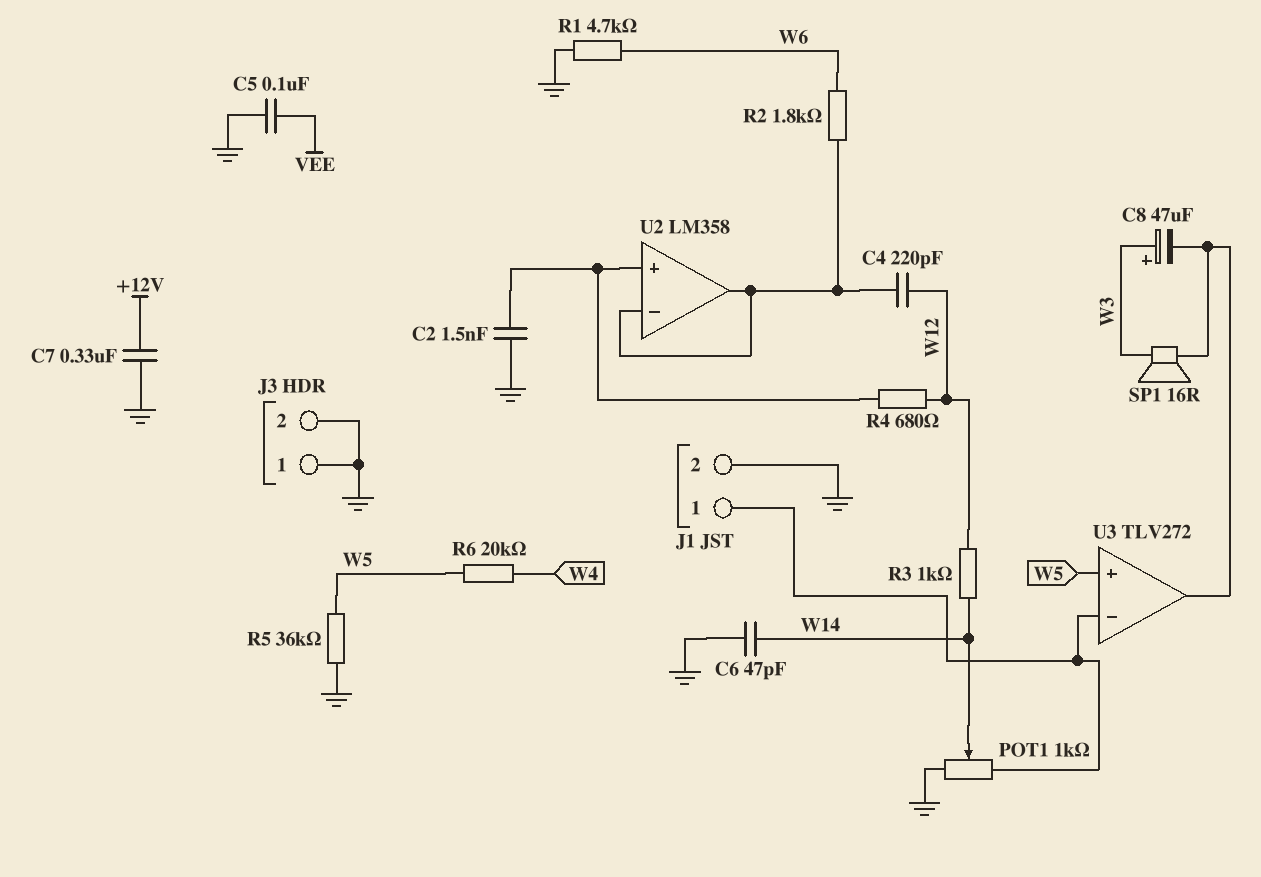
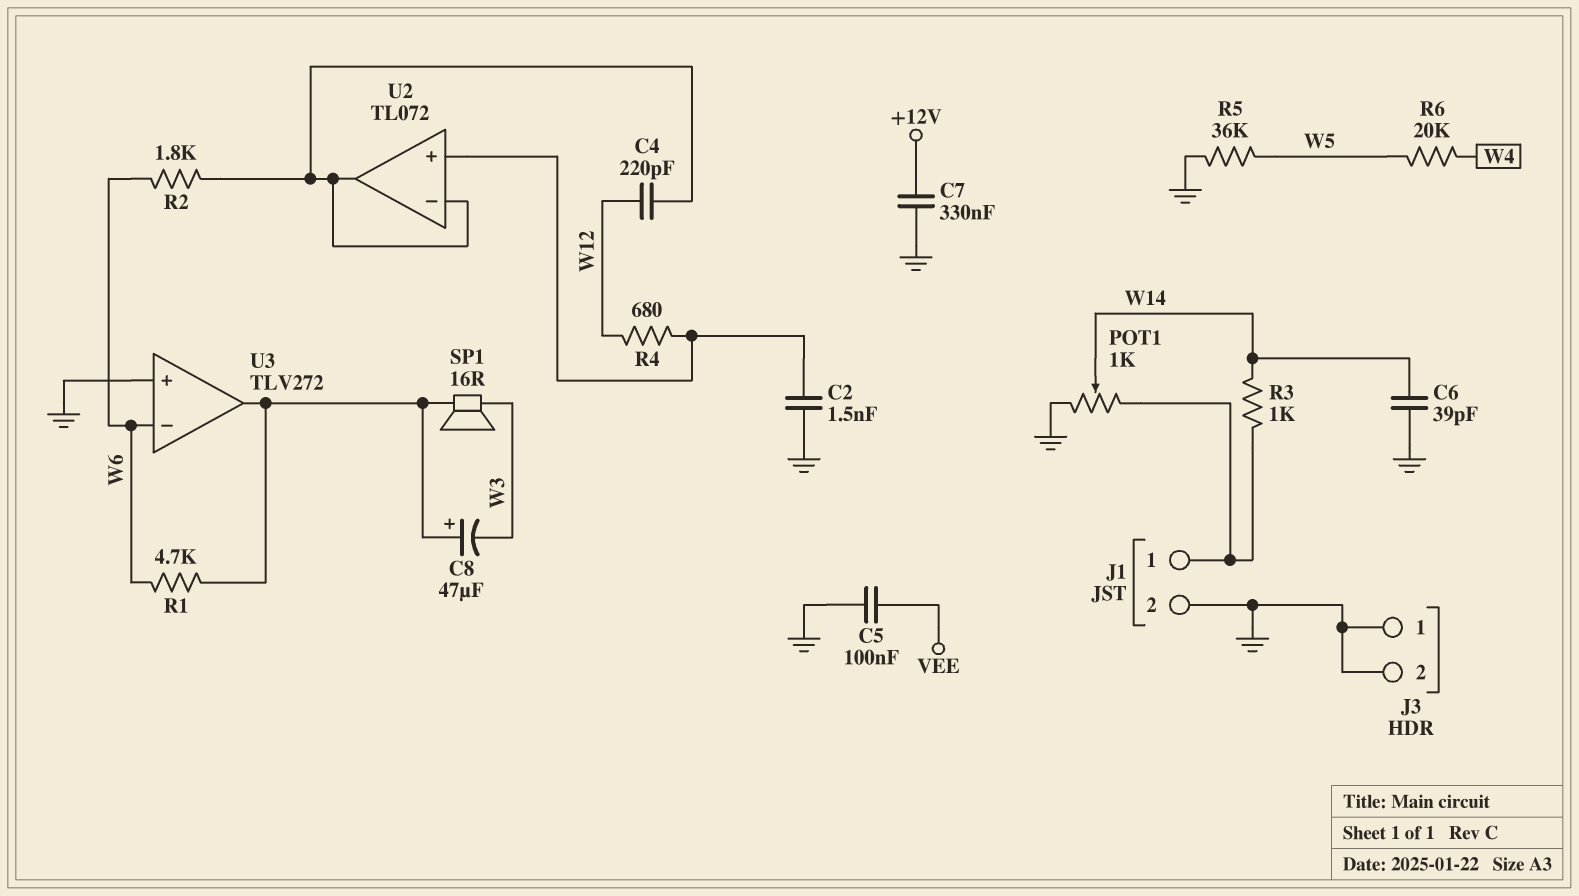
C6: 47pF (GND, W14) -> 39pF (GND, W14)
C8: 47uF (plus W3, minus U3/out) -> 47uF (plus U3/out, minus W3)
R1: 4.7k (GND, W6) -> 4.7k (U3/out, W6)
R3: 1k (W12, W14) -> 1k (J1/1, W14)
U2: LM358 -> TL072
U3 pin in+: W5 -> GND
U3 pin in-: J1/1 -> W6

